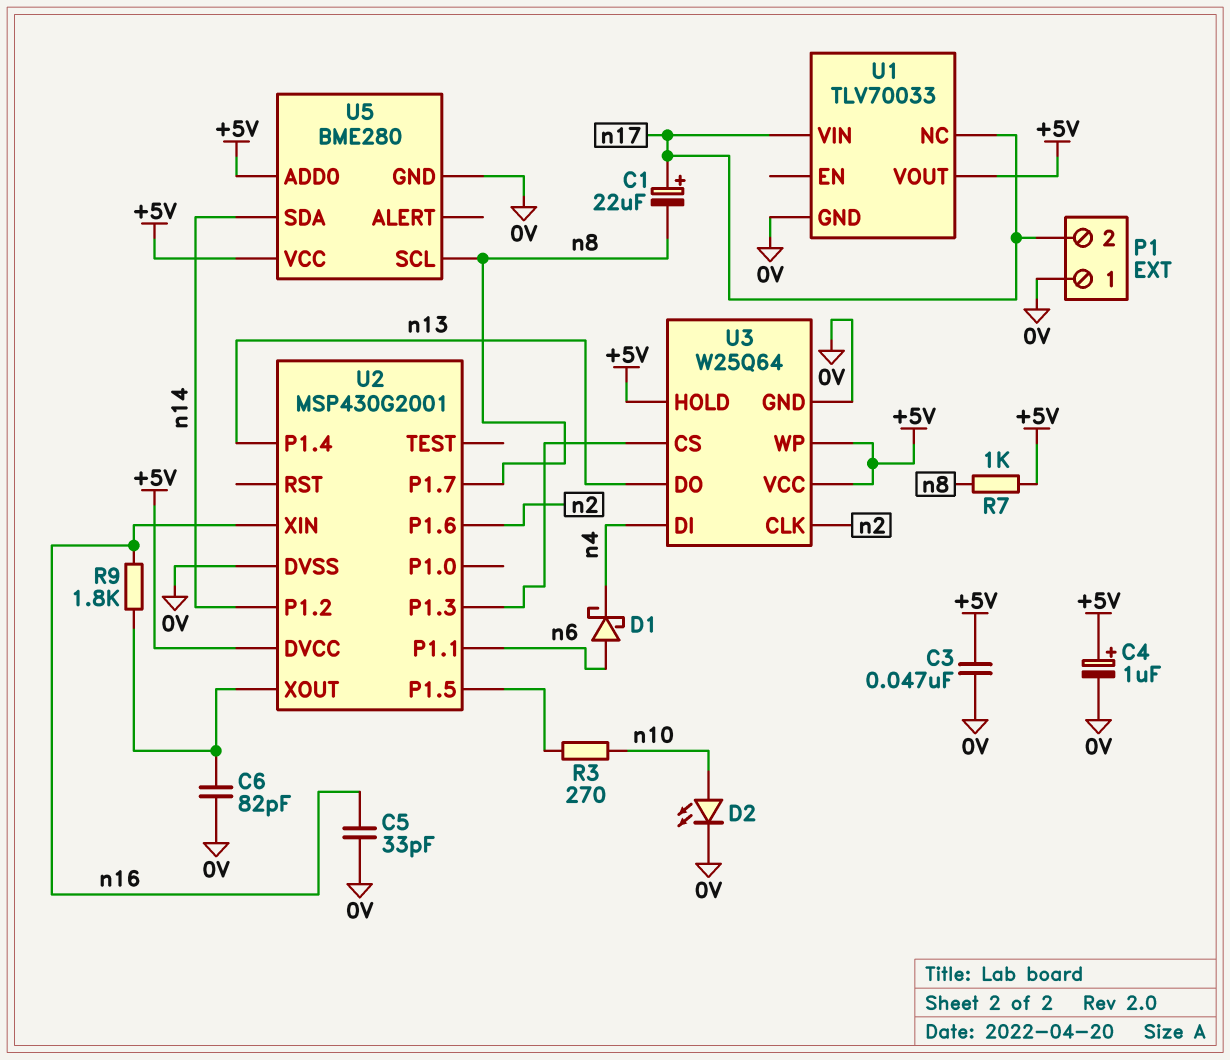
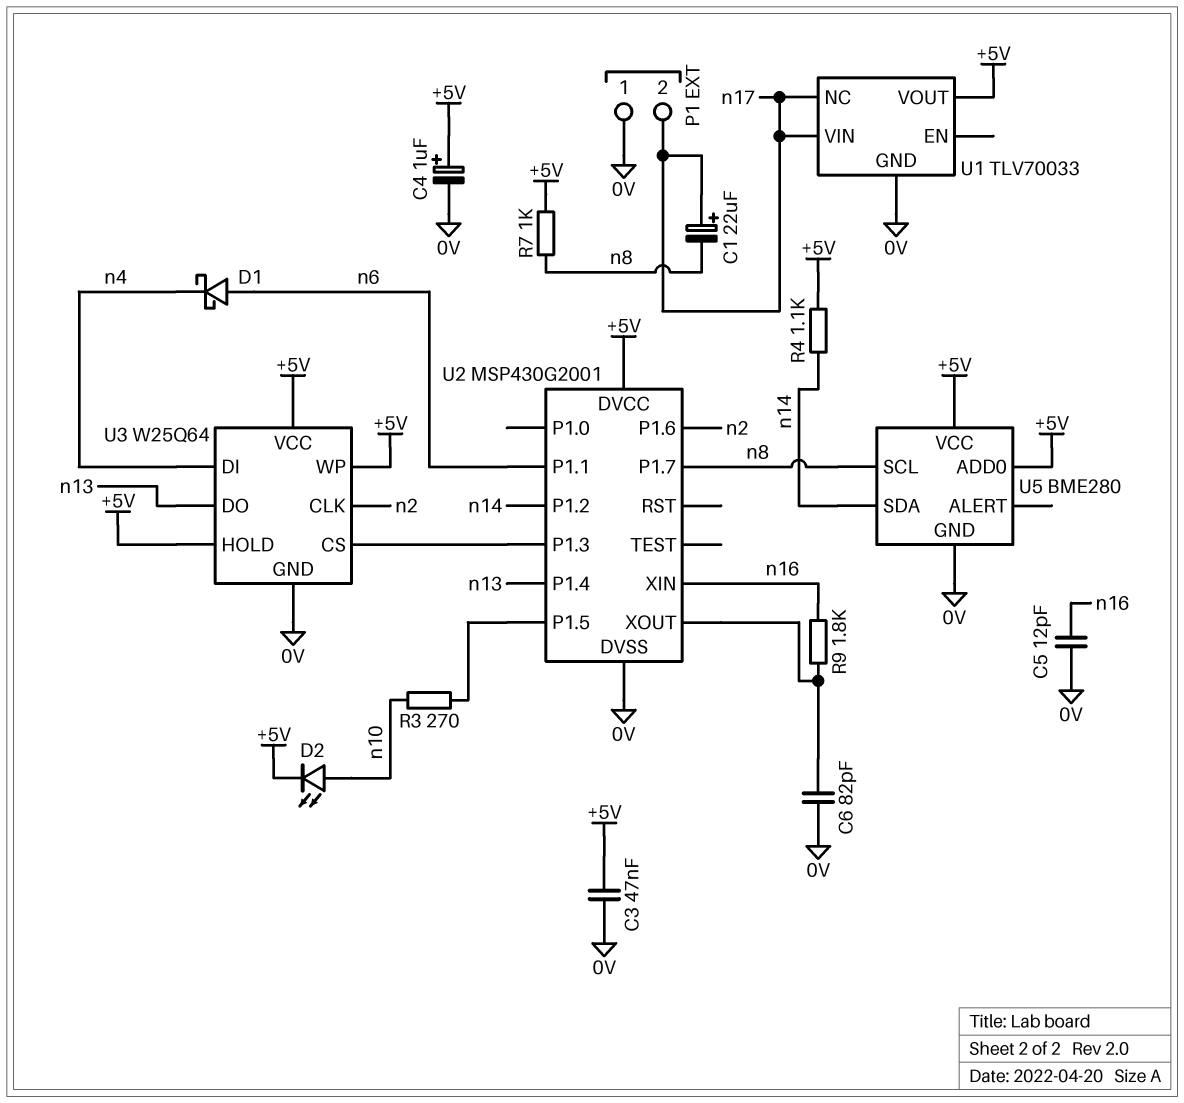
C5: 33pF (0V, n16) -> 12pF (0V, n16)
D2: LED (A n10, K 0V) -> LED (A n10, K +5V)
R4: none -> 1.1k (+5V, n14)

